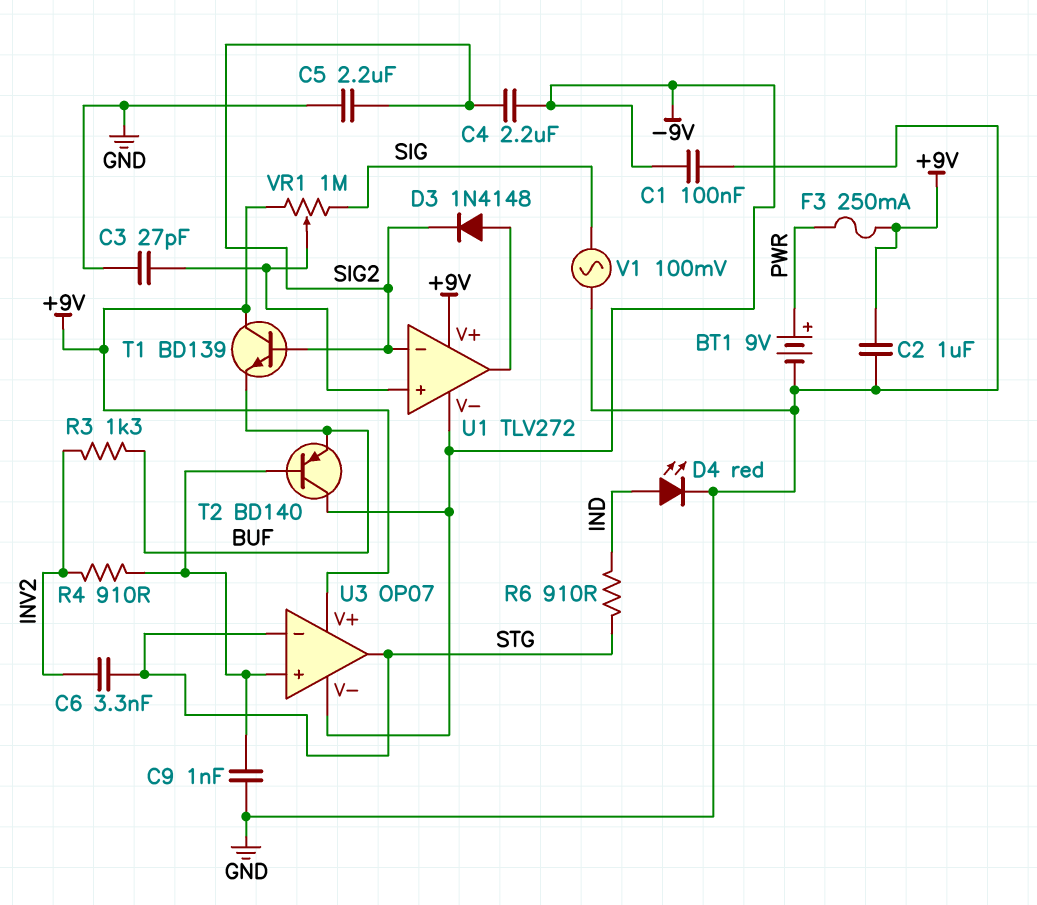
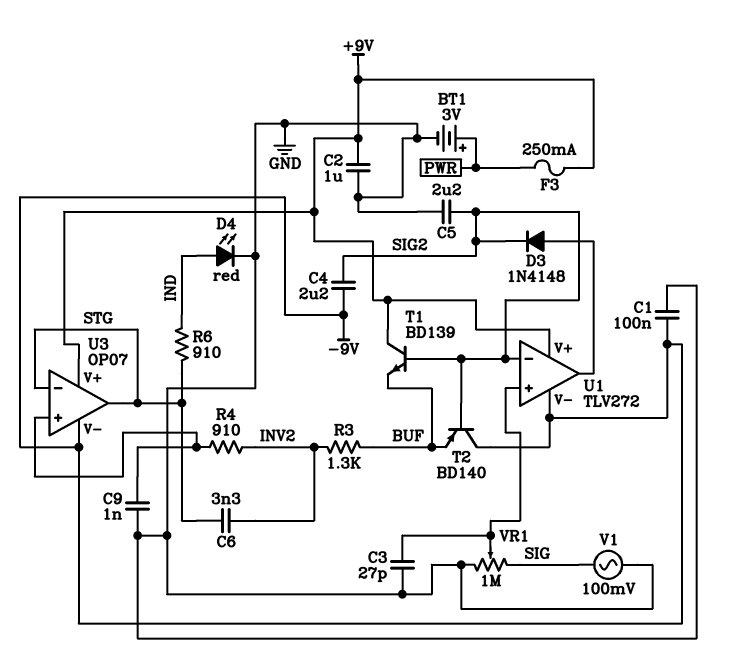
BT1: 9V (plus PWR, minus GND) -> 3V (plus PWR, minus GND)
T2: PNP BD140 (B U3/in+, C -9V, E BUF) -> PNP BD140 (B SIG2, C -9V, E BUF)
VR1: 1M (+9V, SIG, wiper U1/in+) -> 1M (GND, SIG, wiper U1/in+)

